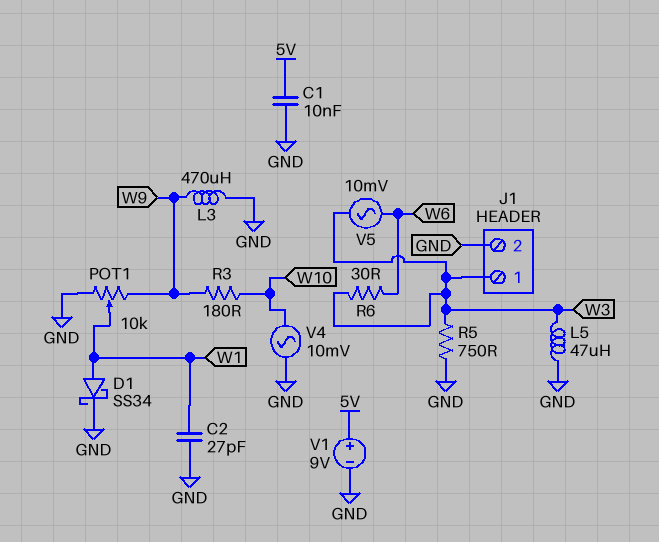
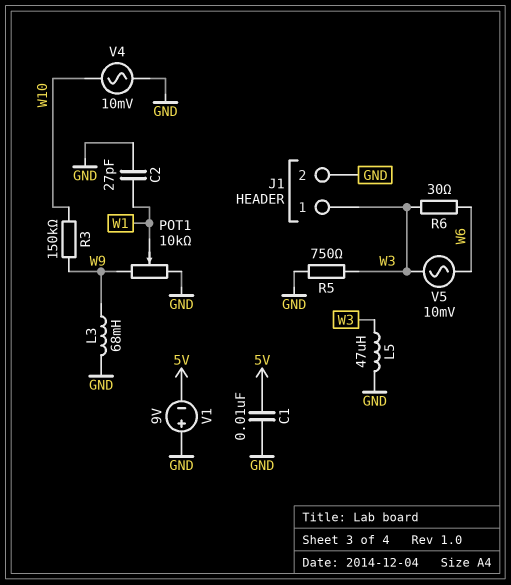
D1: schottky SS34 (A W1, K GND) -> none
L3: 470uH (GND, W9) -> 68mH (GND, W9)
R3: 180 (W9, W10) -> 150k (W9, W10)
V1: 9V (plus 5V, minus GND) -> 9V (plus GND, minus 5V)

